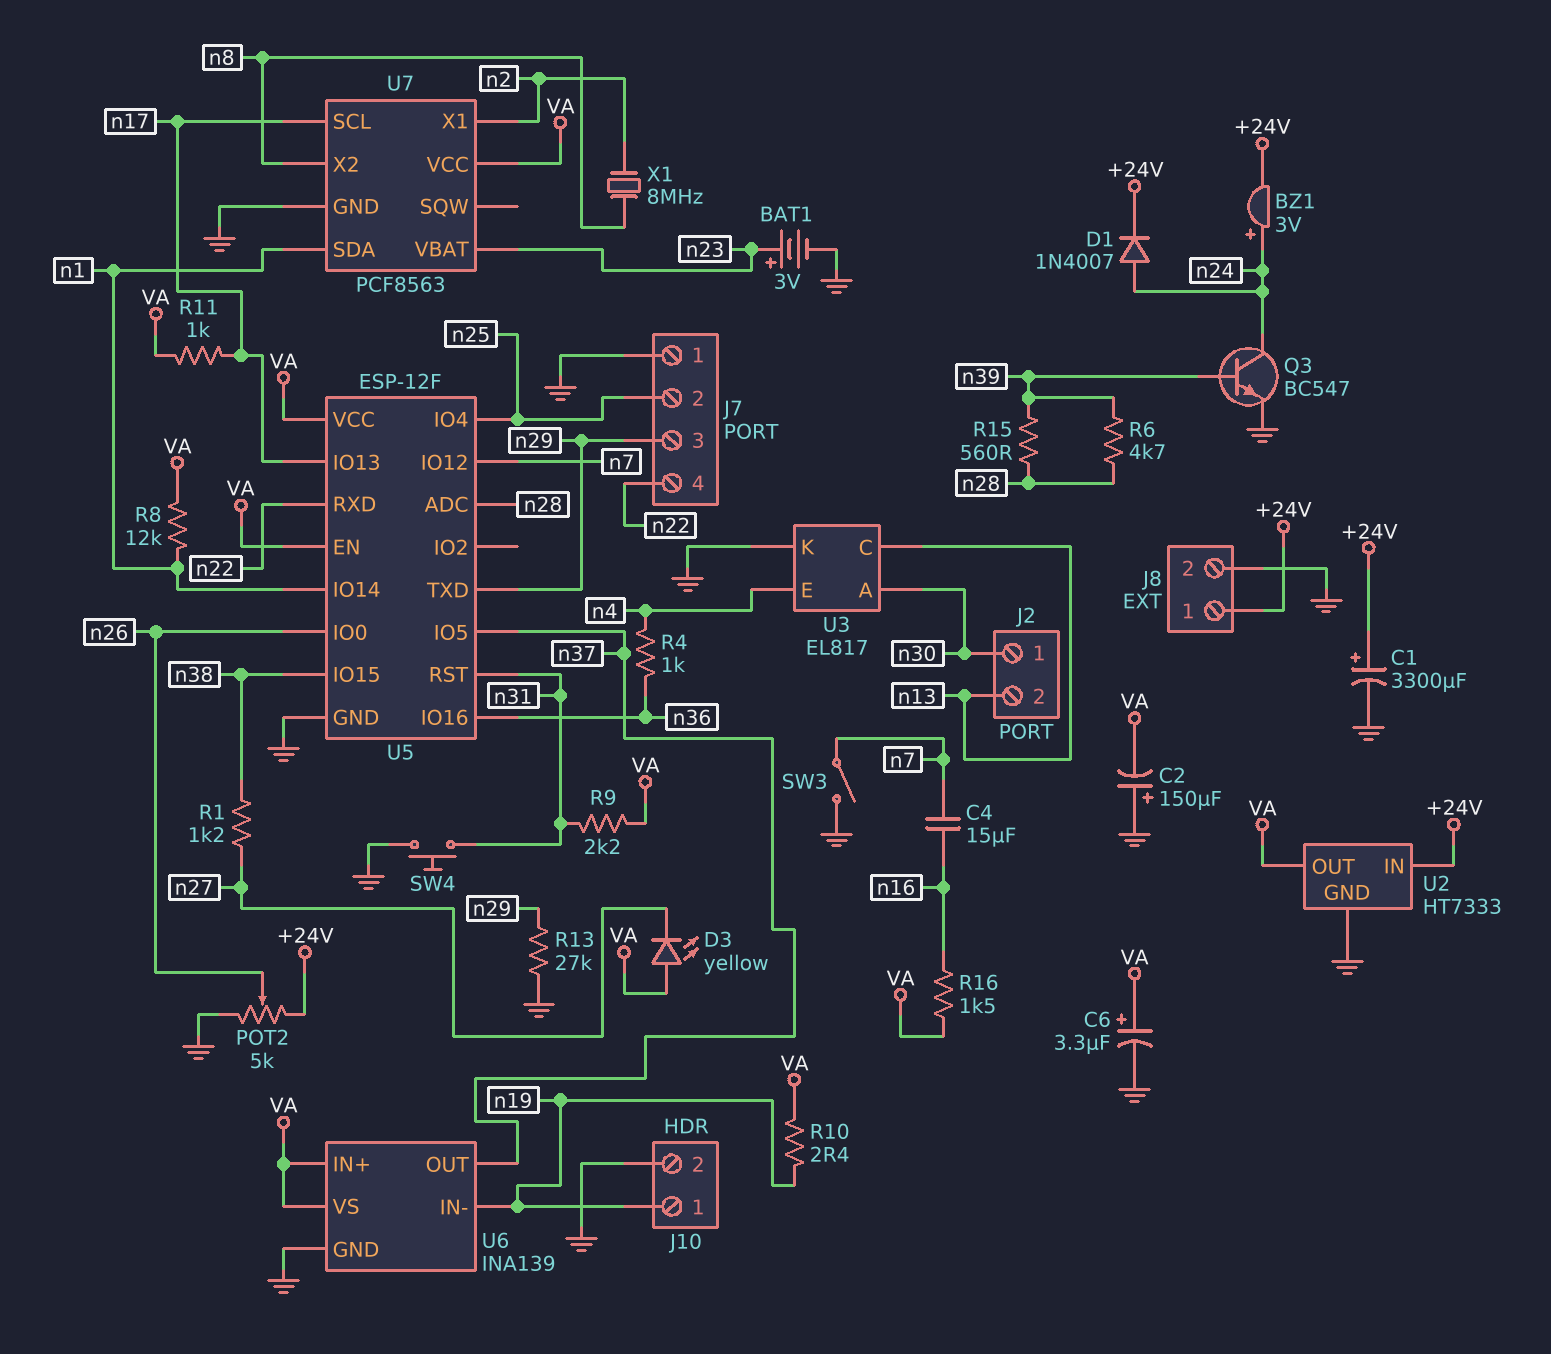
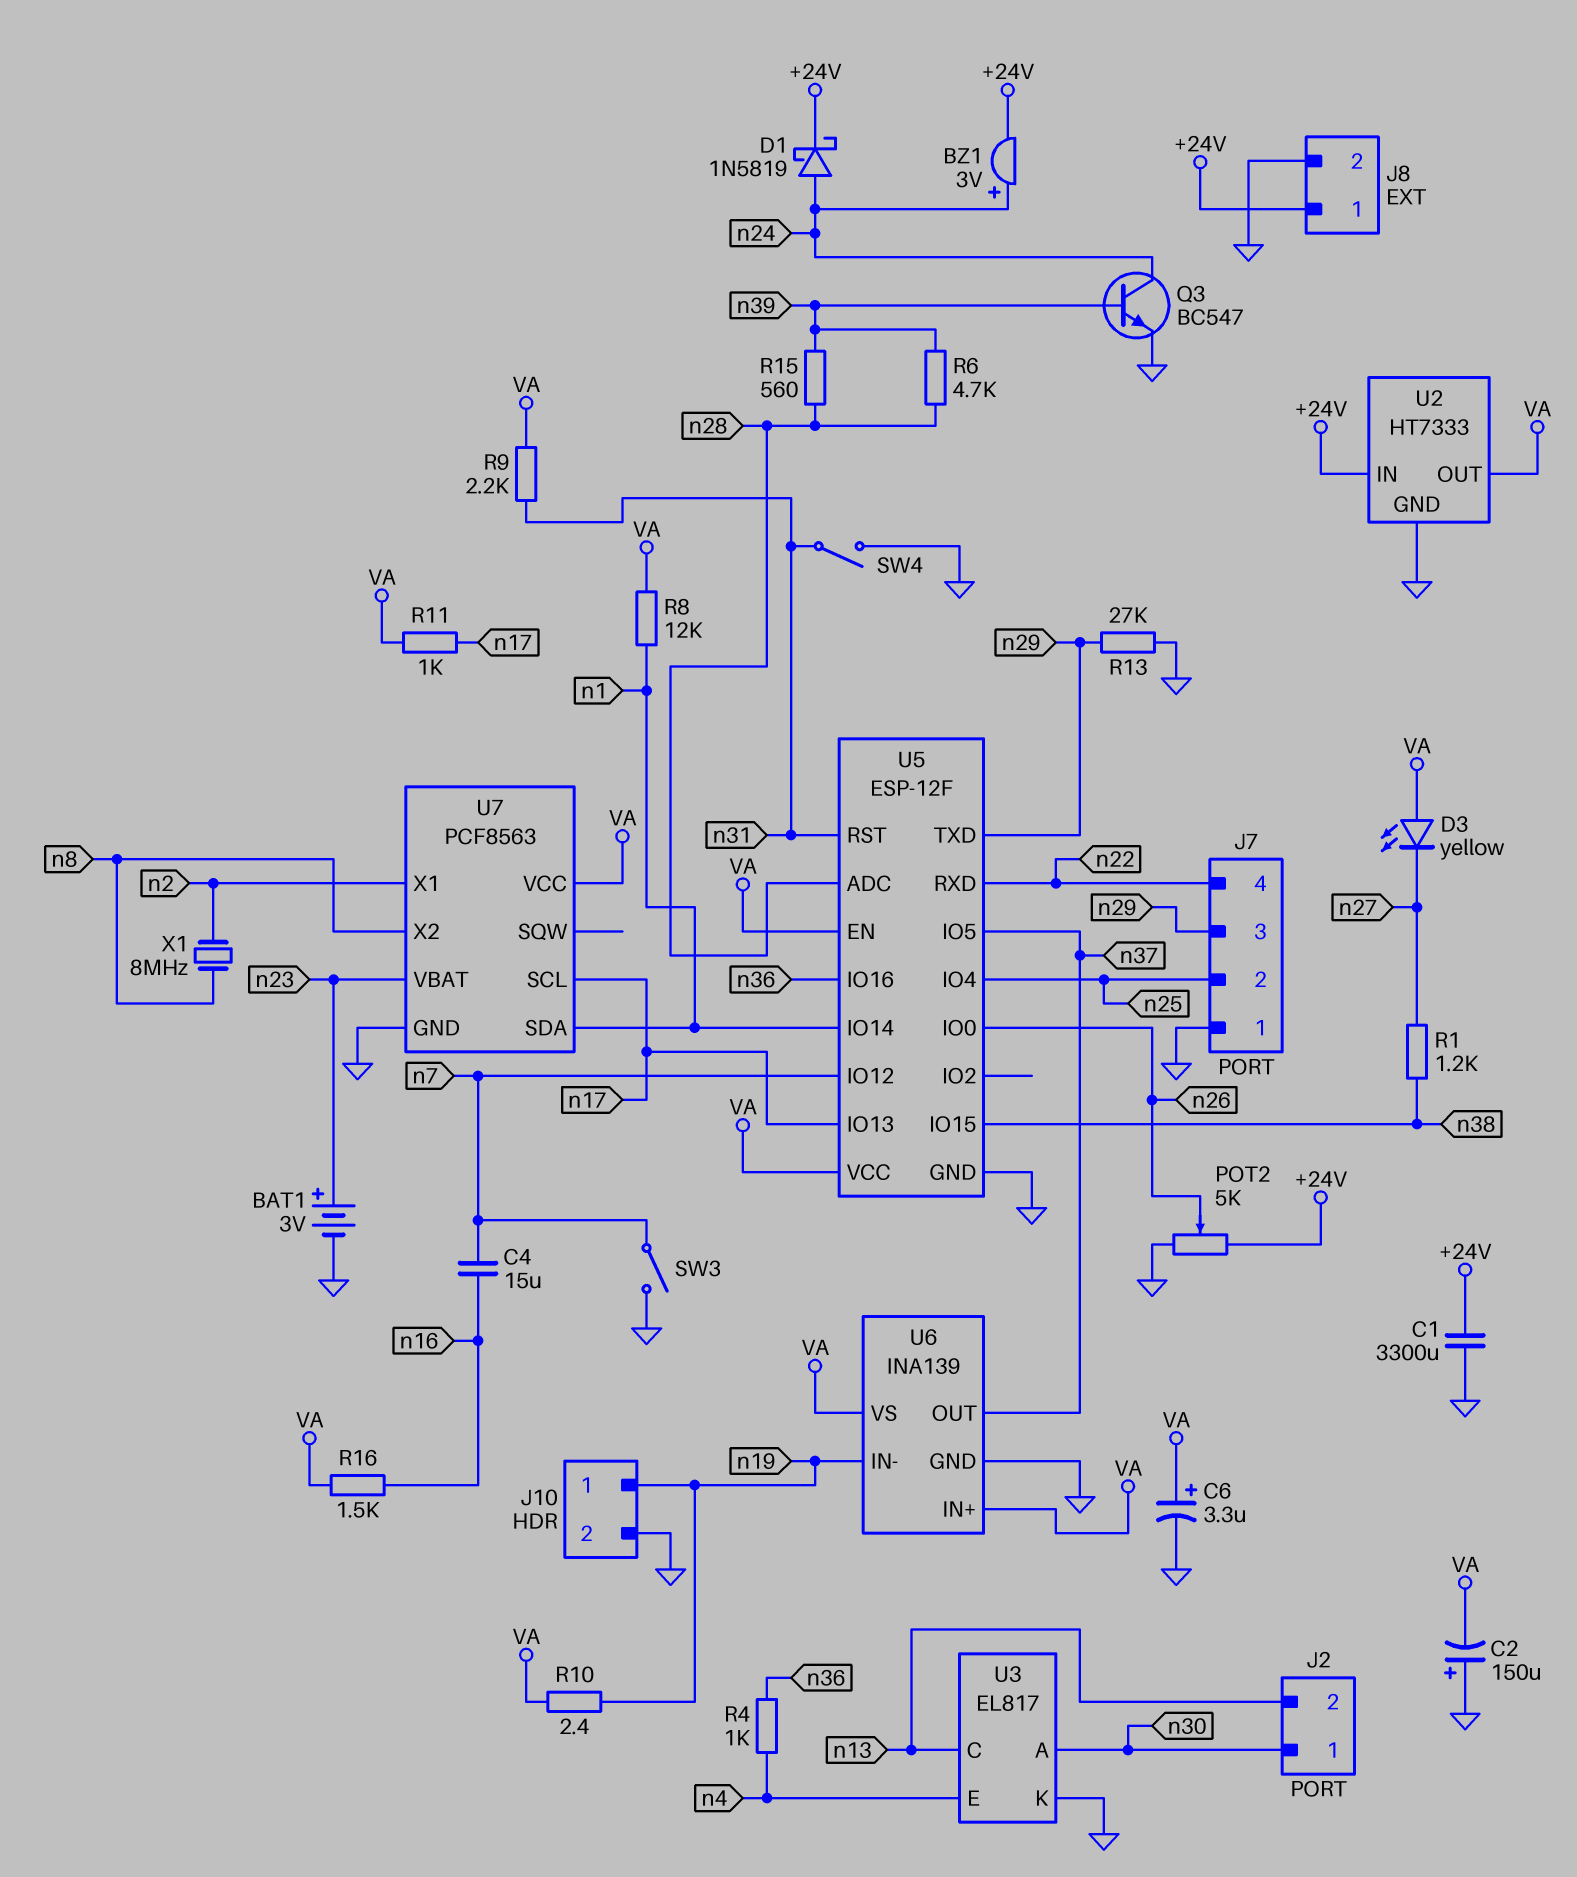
C1: 3300uF (plus +24V, minus GND) -> 3300uF (+24V, GND)
D1: diode 1N4007 (A n24, K +24V) -> schottky 1N5819 (A n24, K +24V)
SW4: button (GND, n31) -> switch (GND, n31)

